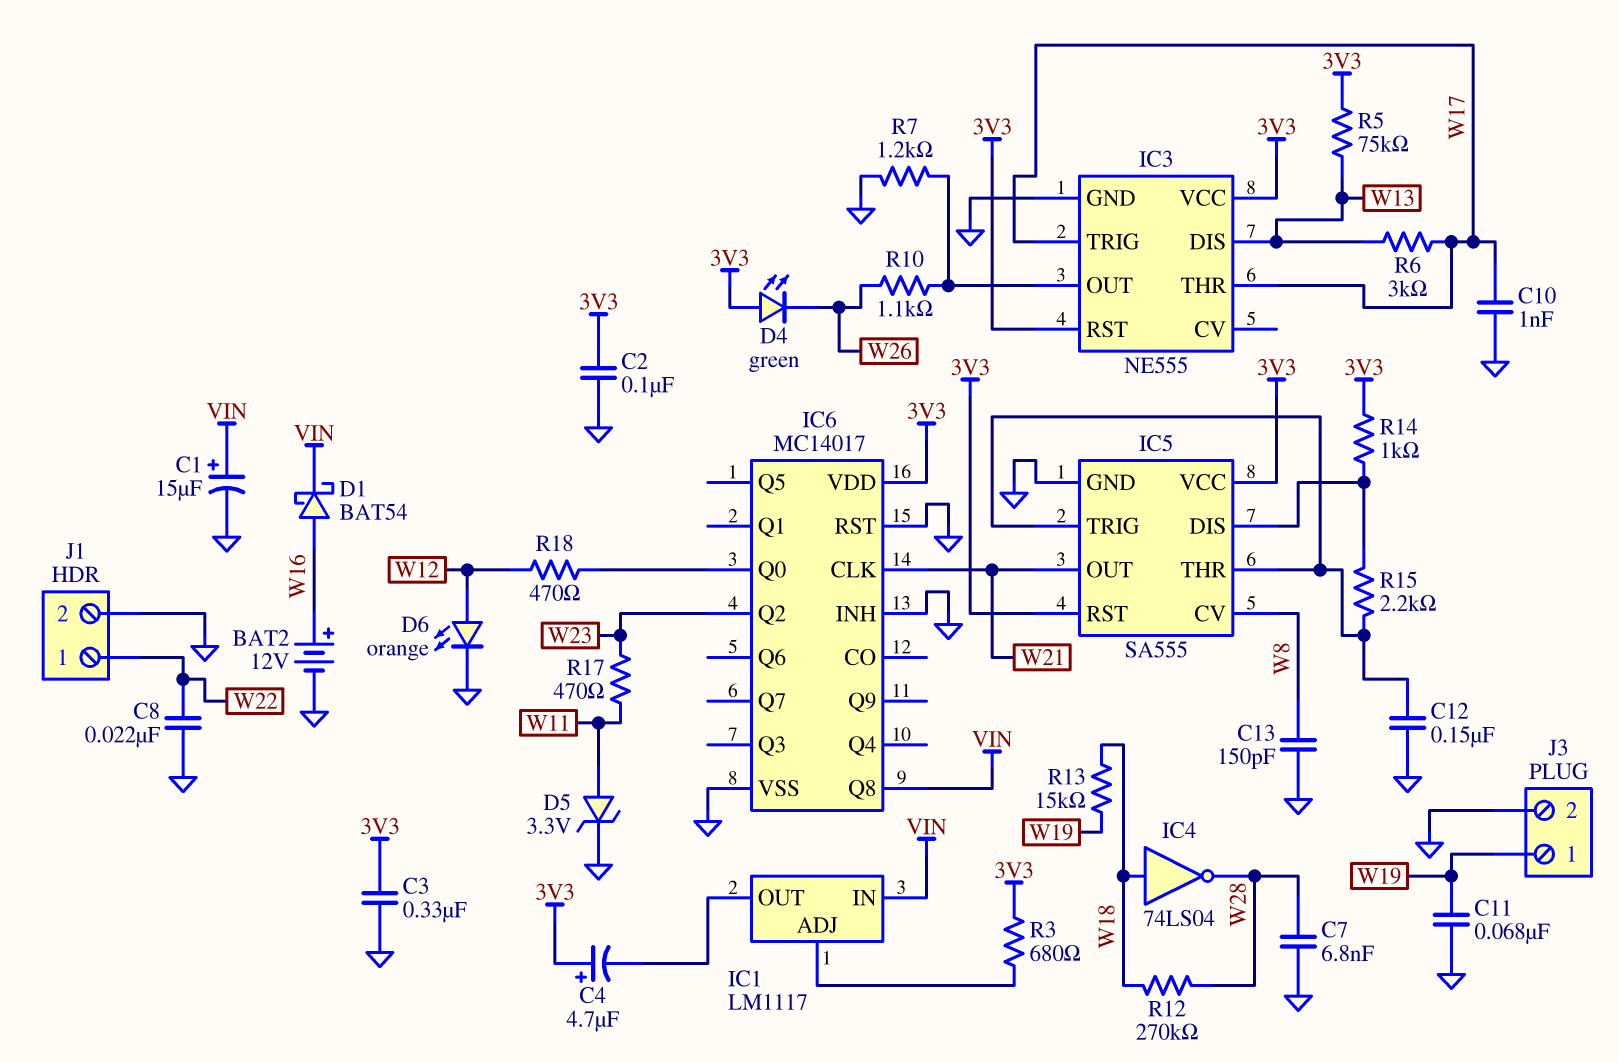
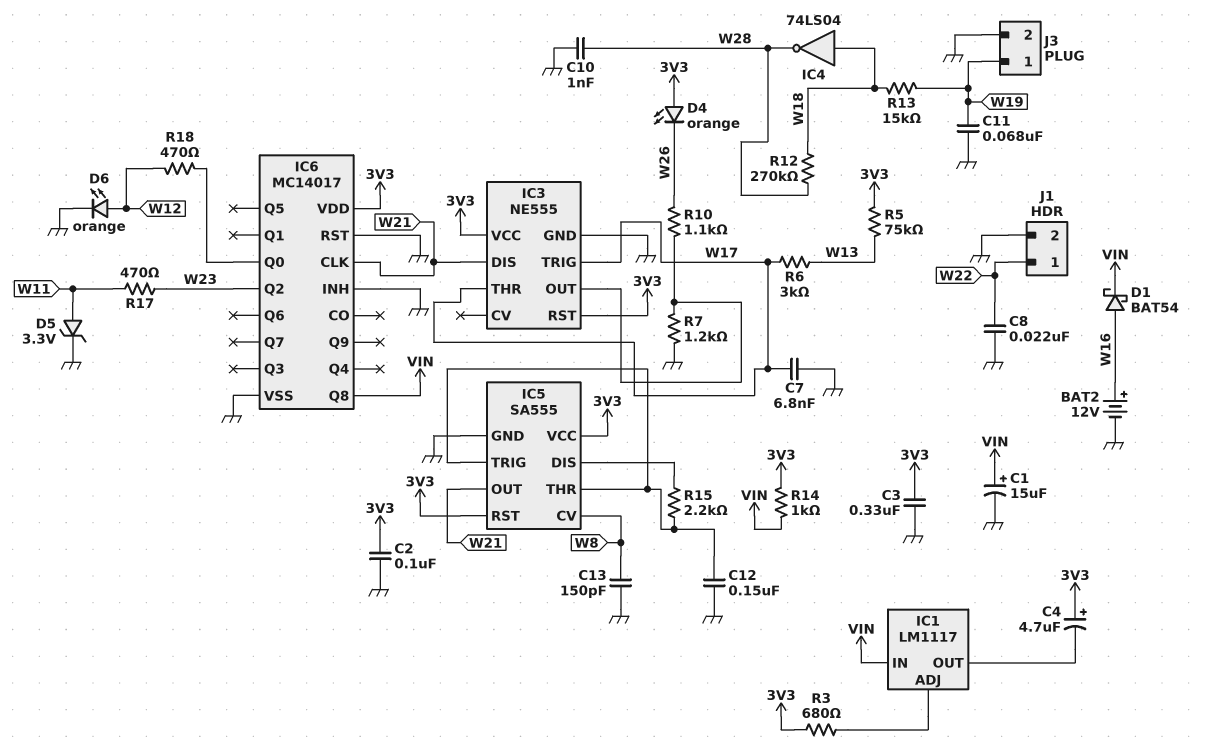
C7: 6.8nF (GND, W28) -> 6.8nF (GND, W17)
C10: 1nF (GND, W17) -> 1nF (GND, W28)
D4: LED green (A 3V3, K W26) -> LED orange (A 3V3, K W26)
IC3 pin DIS: W13 -> W21
R14: 1k (3V3, IC5/DIS) -> 1k (3V3, VIN)

